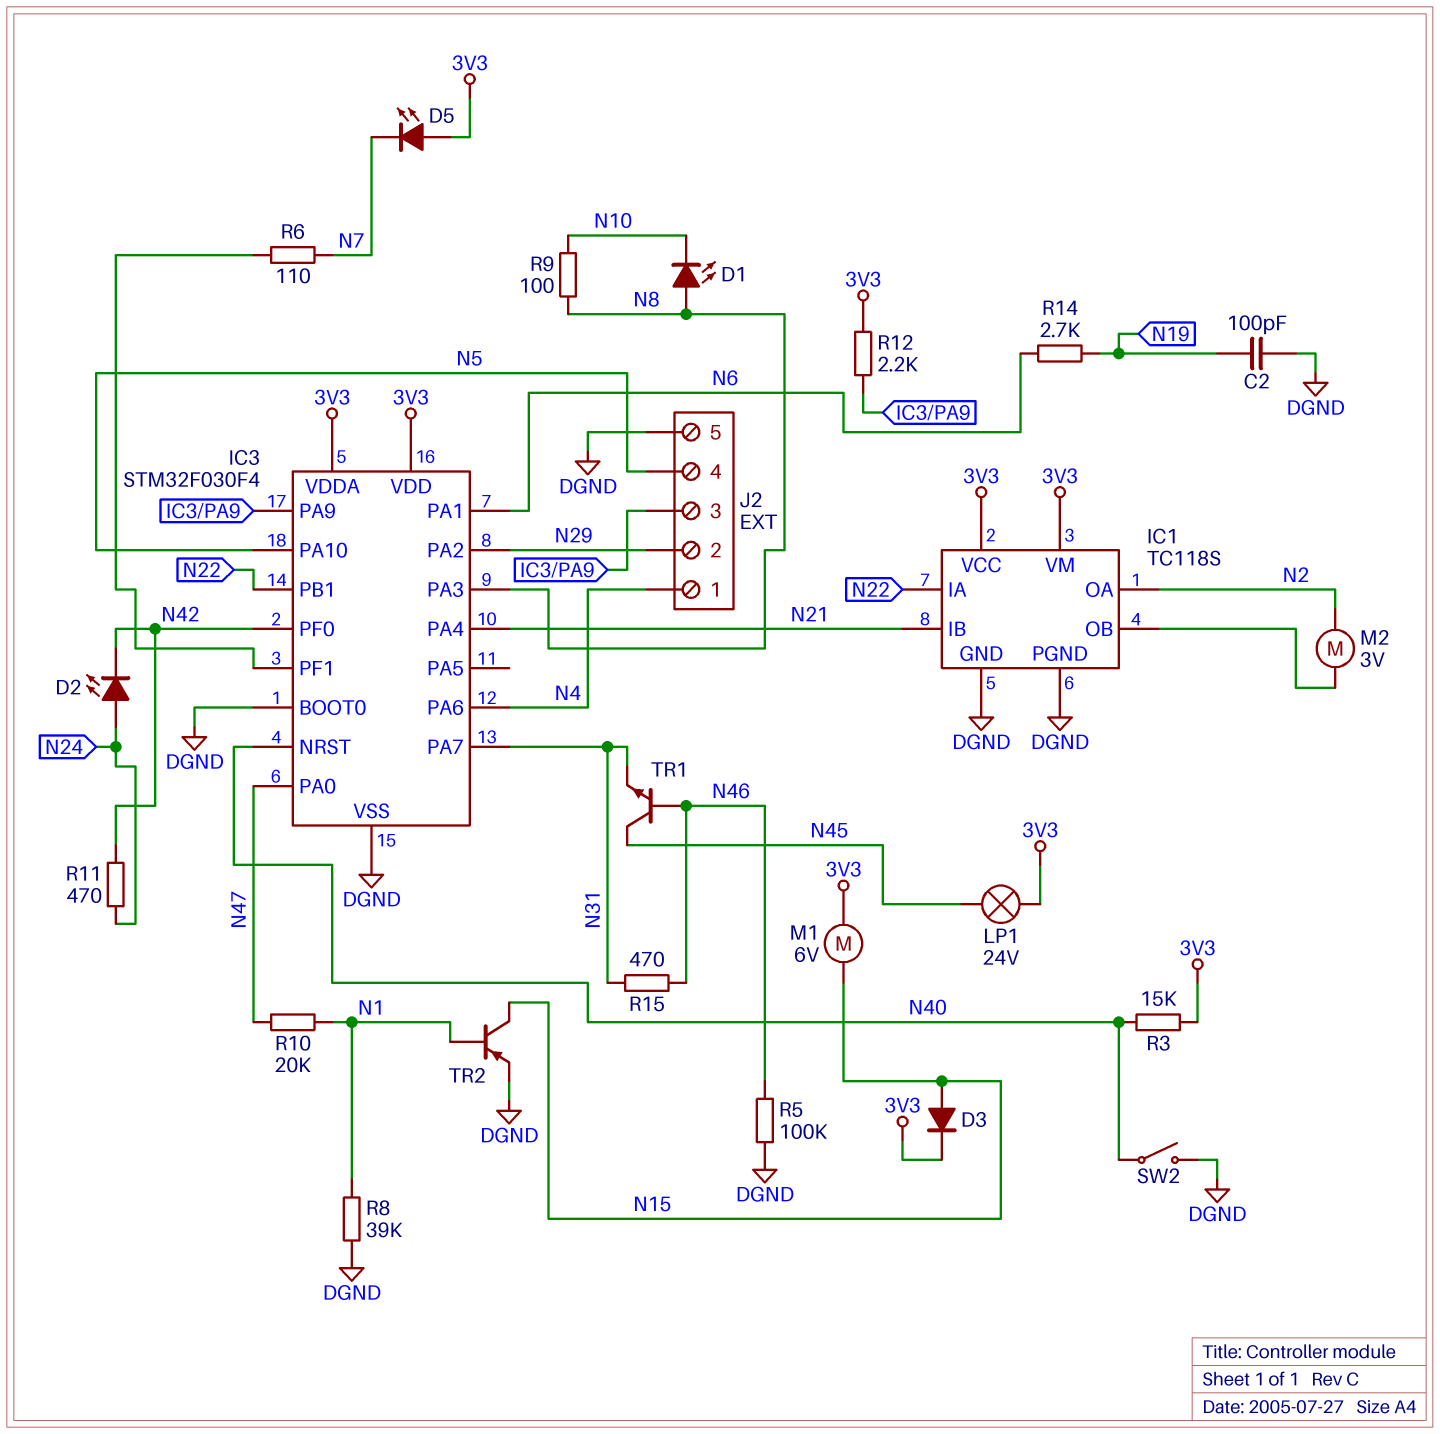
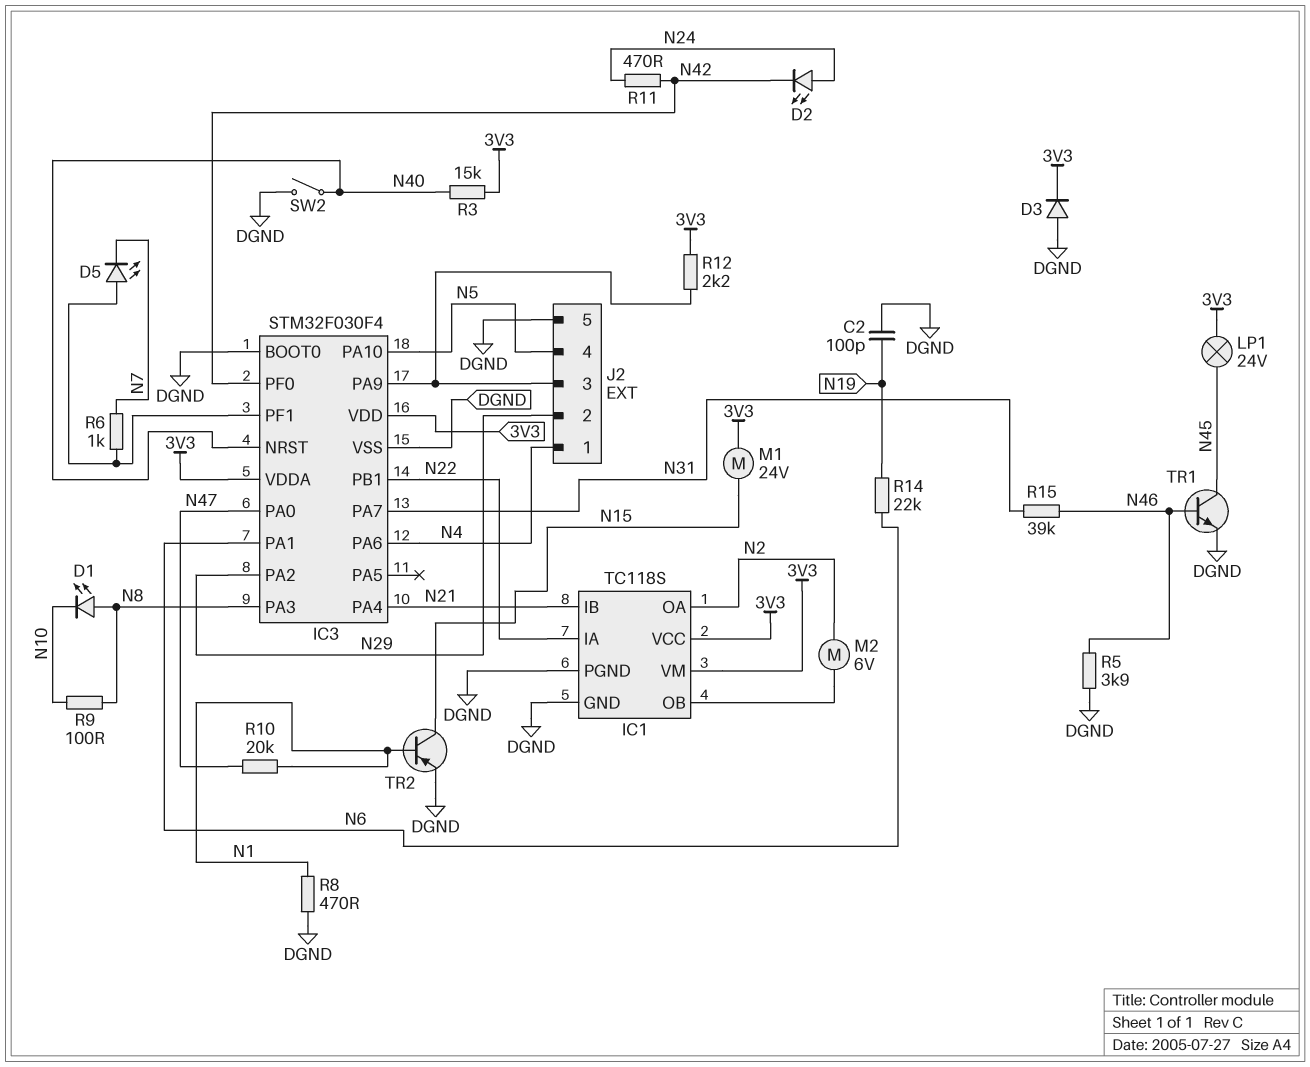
D3: diode (A N15, K 3V3) -> diode (A DGND, K 3V3)
D5: LED (A 3V3, K N7) -> LED (A IC3/PF1, K N7)
M1: motor 6V (3V3, N15) -> motor 24V (3V3, N15)
M2: motor 3V (IC1/OB, N2) -> motor 6V (IC1/OB, N2)
R5: 100k (DGND, N46) -> 3.9k (DGND, N46)
R6: 110 (IC3/PF1, N7) -> 1k (IC3/PF1, N7)
R8: 39k (DGND, N1) -> 470 (DGND, N1)
R14: 2.7k (N6, N19) -> 22k (N6, N19)
R15: 470 (N31, N46) -> 39k (N31, N46)
TR1: NPN (B N46, C N45, E N31) -> NPN (B N46, C N45, E DGND)

